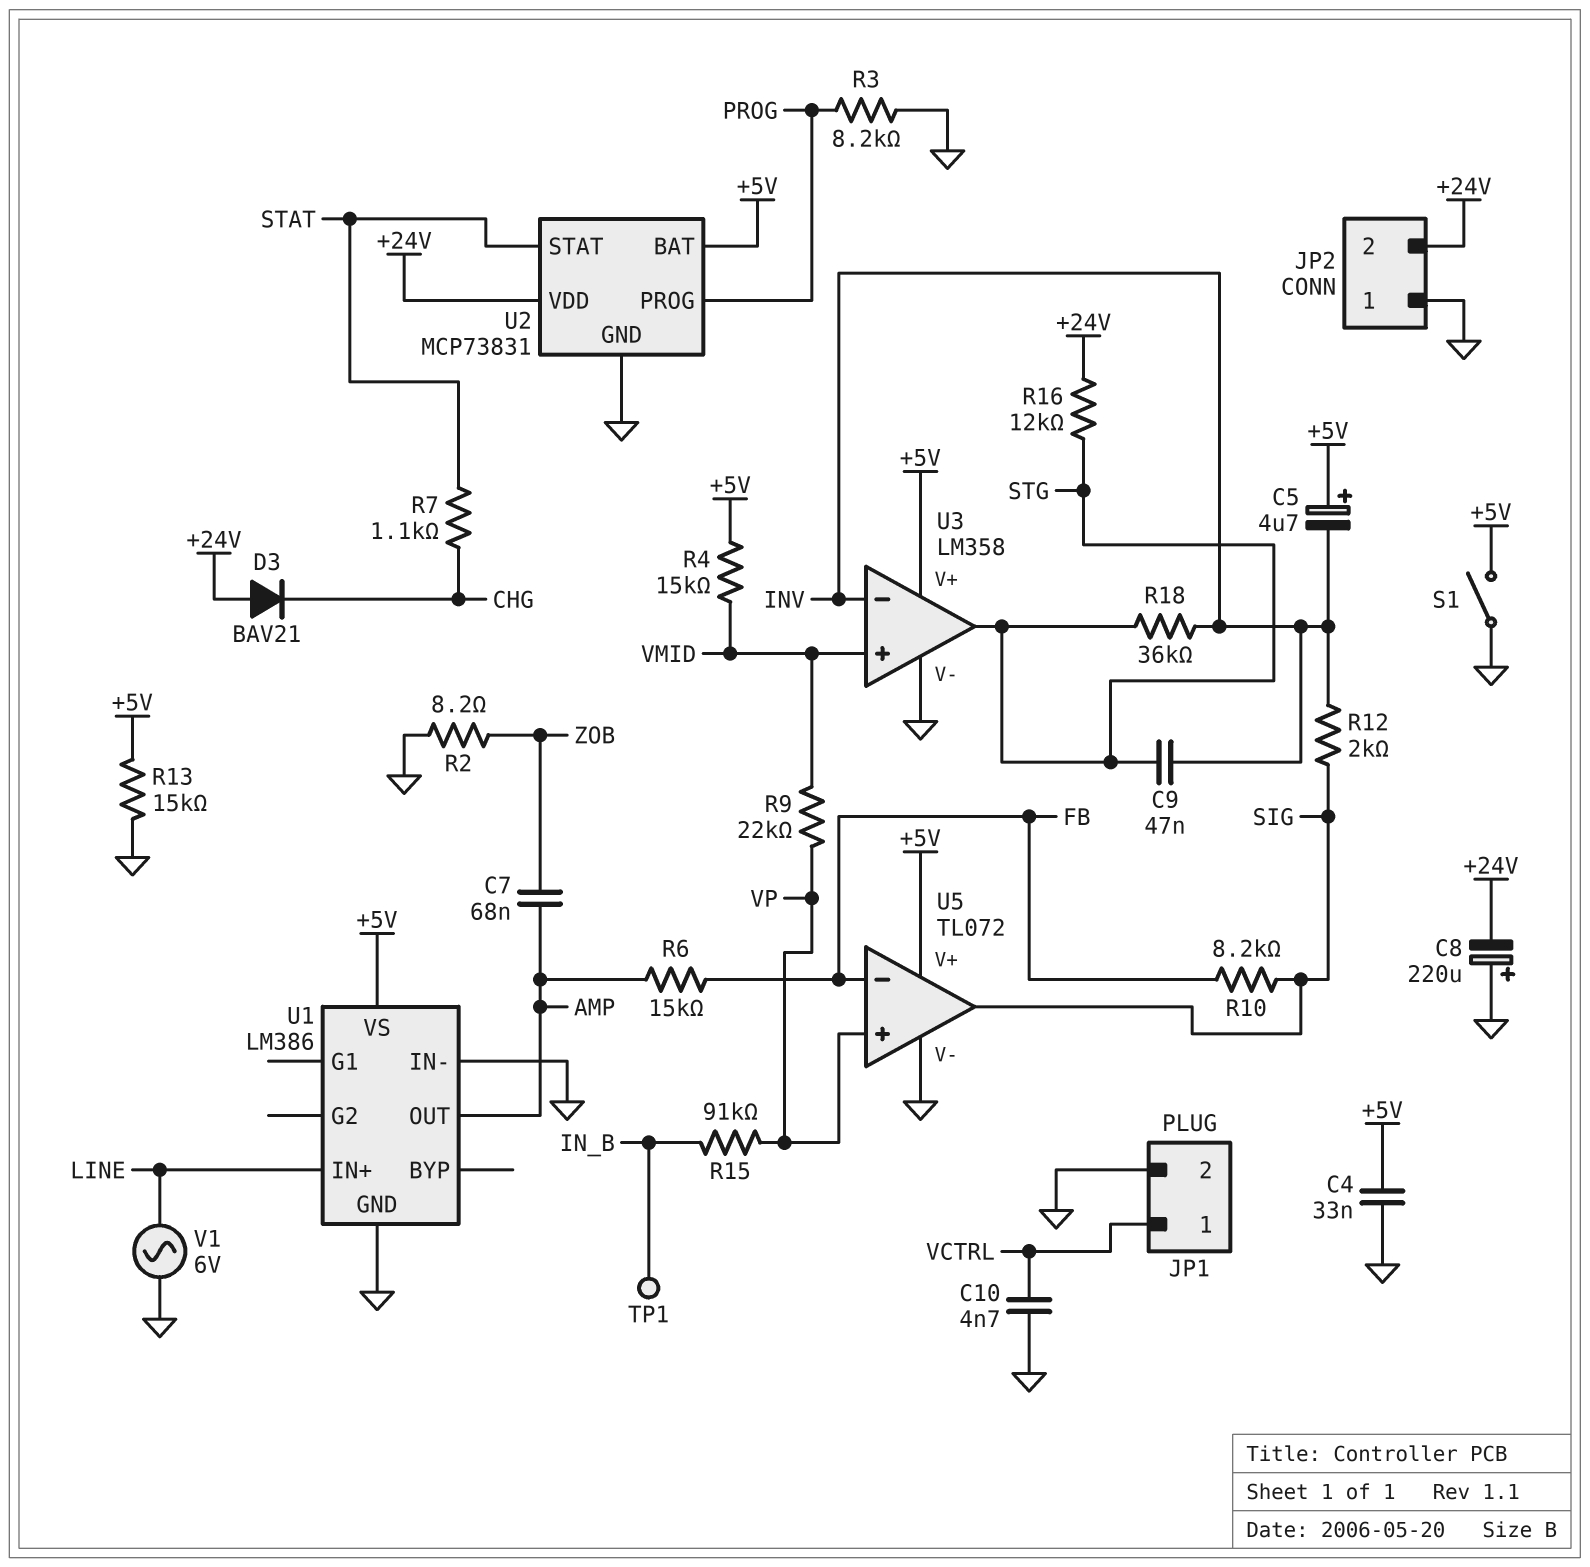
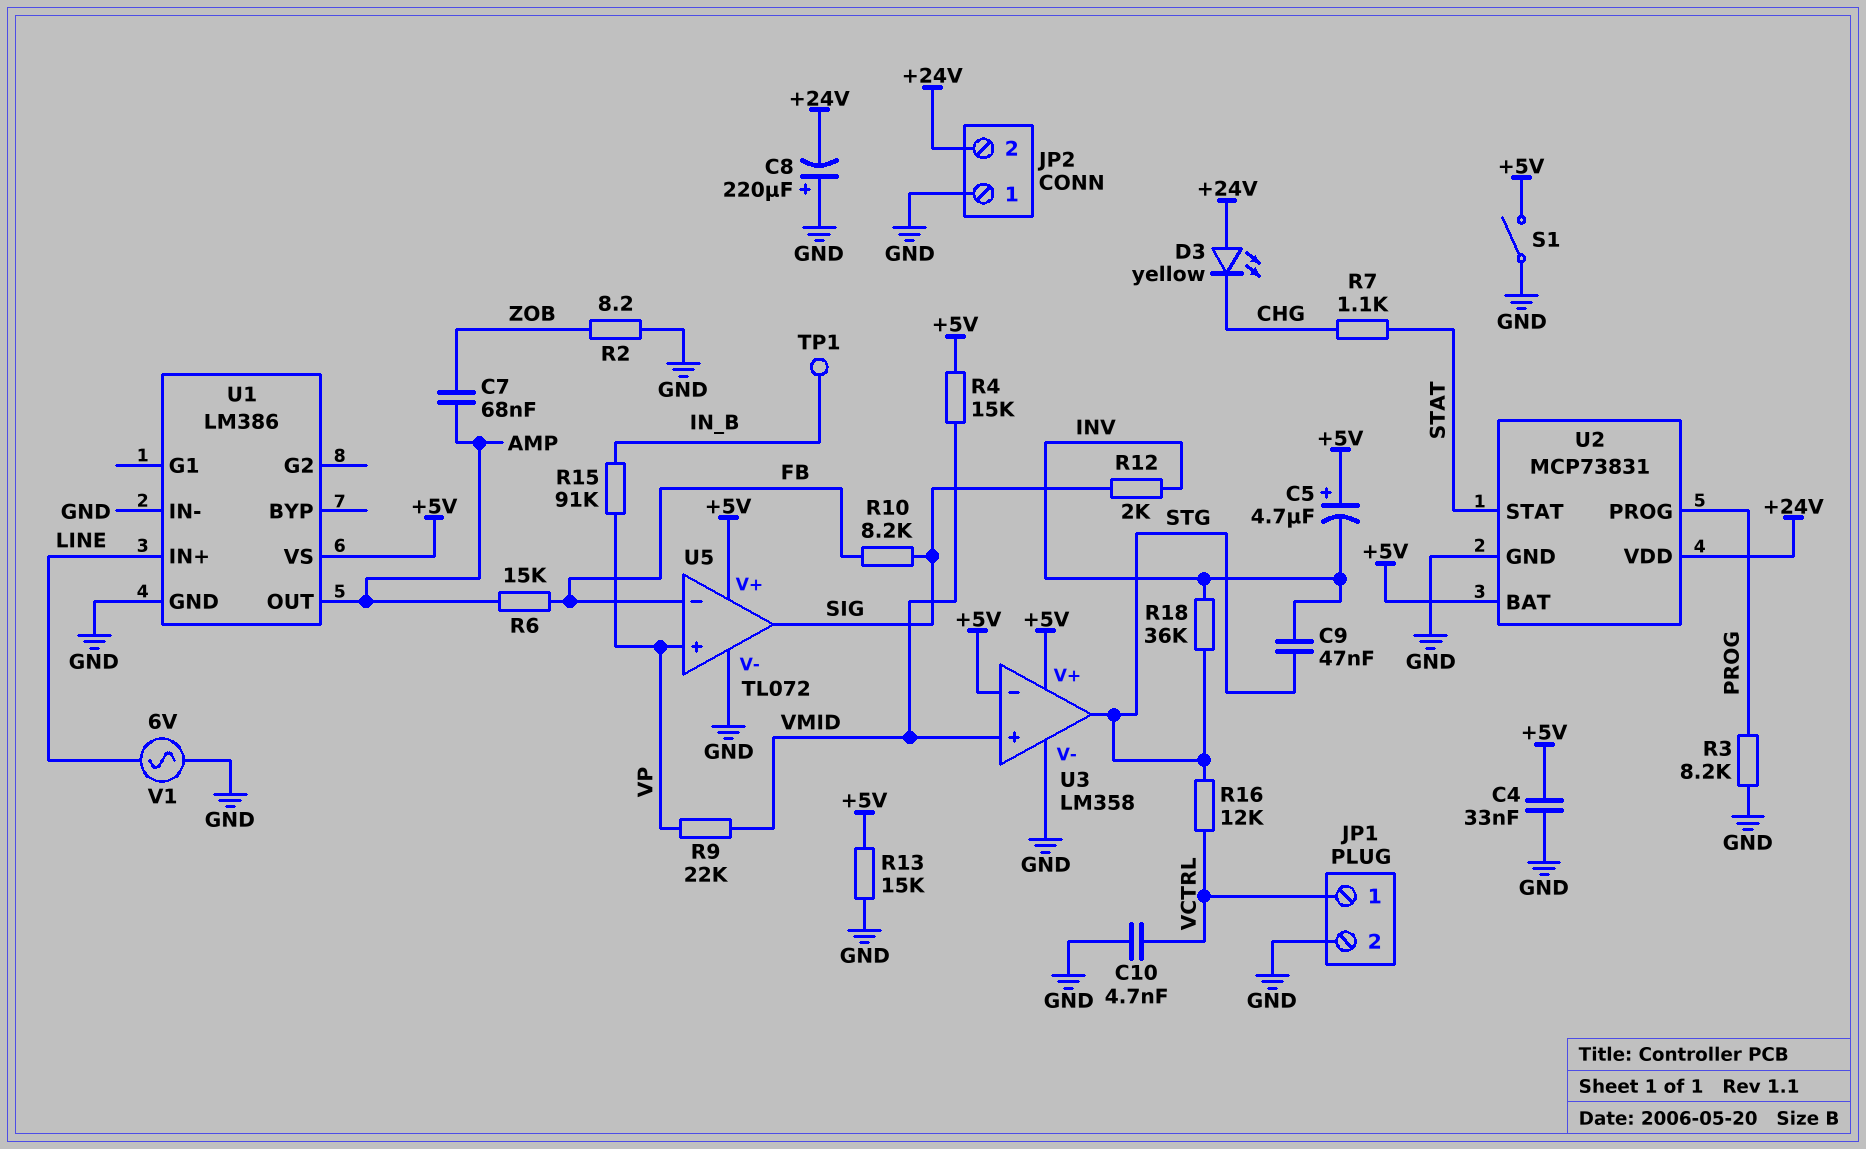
D3: diode BAV21 (A +24V, K CHG) -> LED yellow (A +24V, K CHG)
R16: 12k (+24V, STG) -> 12k (STG, VCTRL)
U3 pin in-: INV -> +5V

